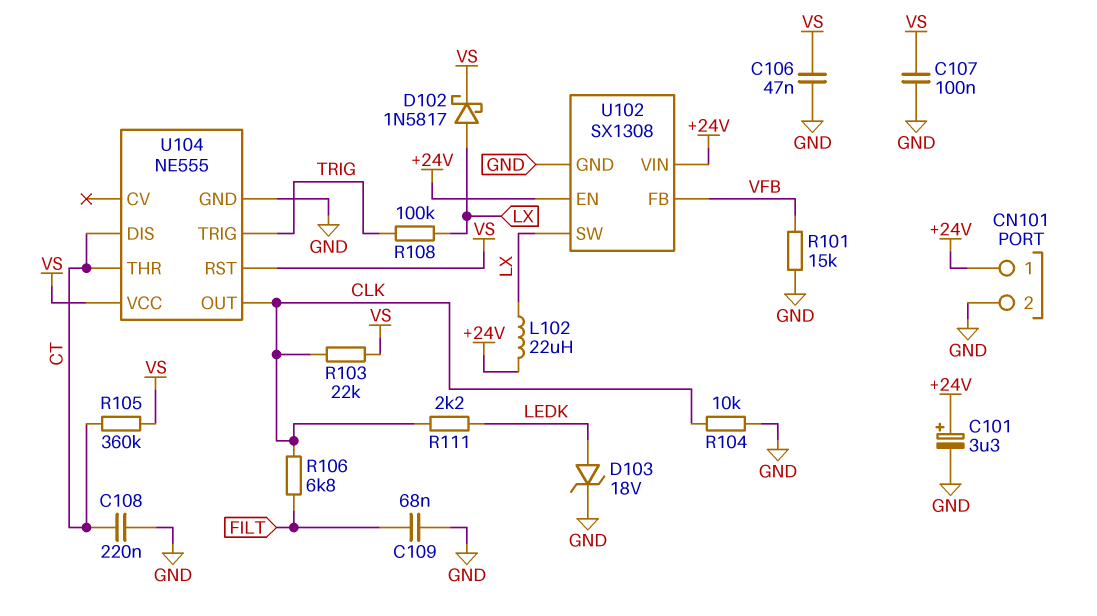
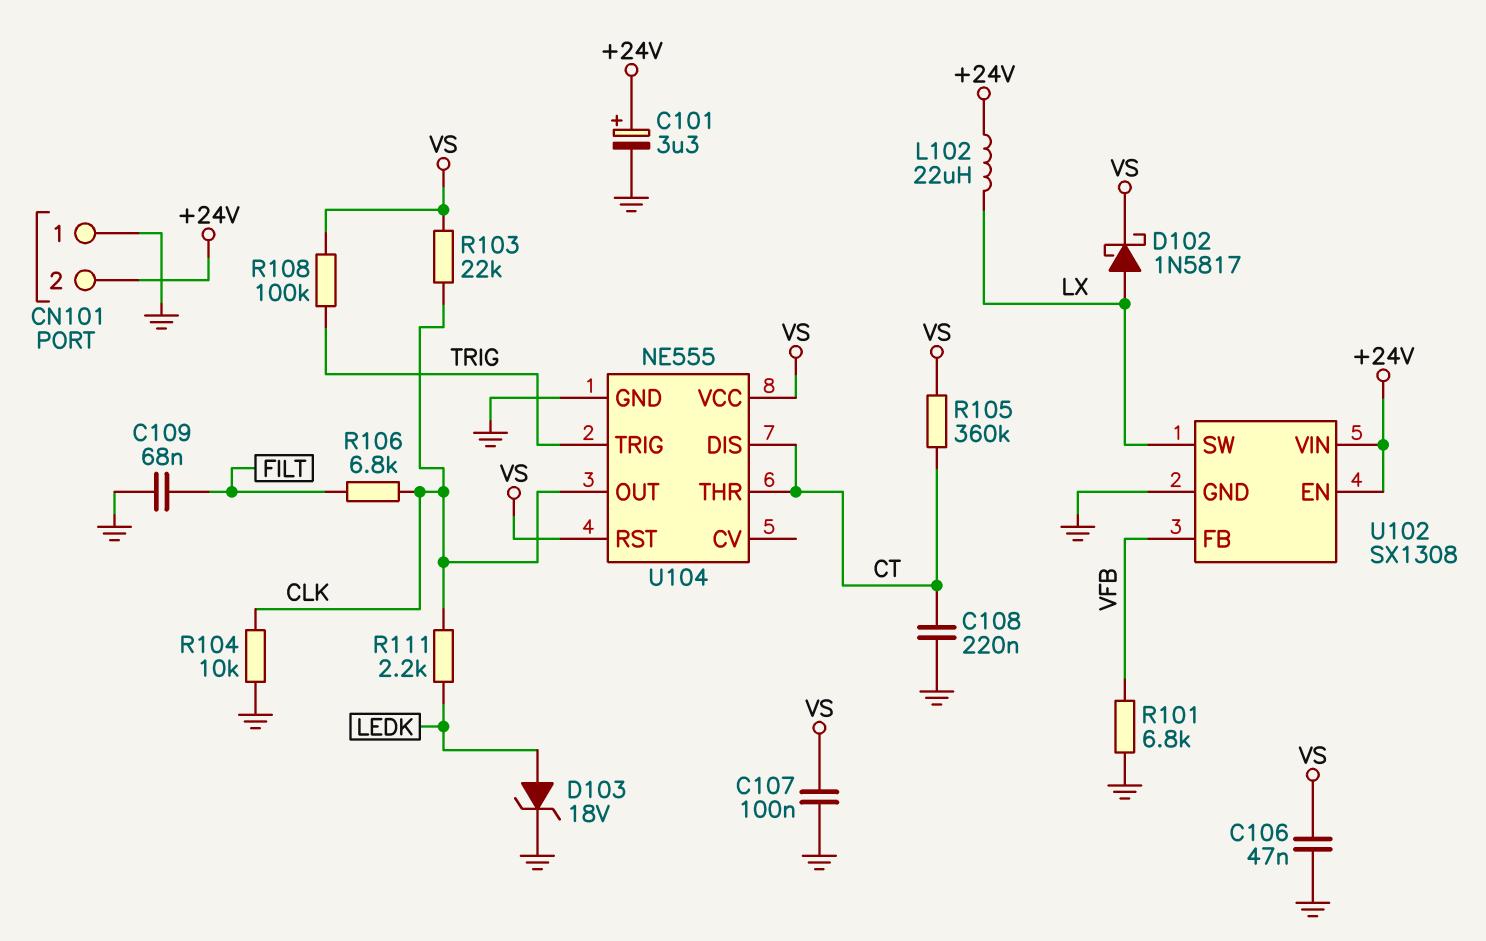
CN101 pin 1: +24V -> GND
CN101 pin 2: GND -> +24V
R101: 15k (GND, VFB) -> 6.8k (GND, VFB)
R108: 100k (LX, TRIG) -> 100k (TRIG, VS)

